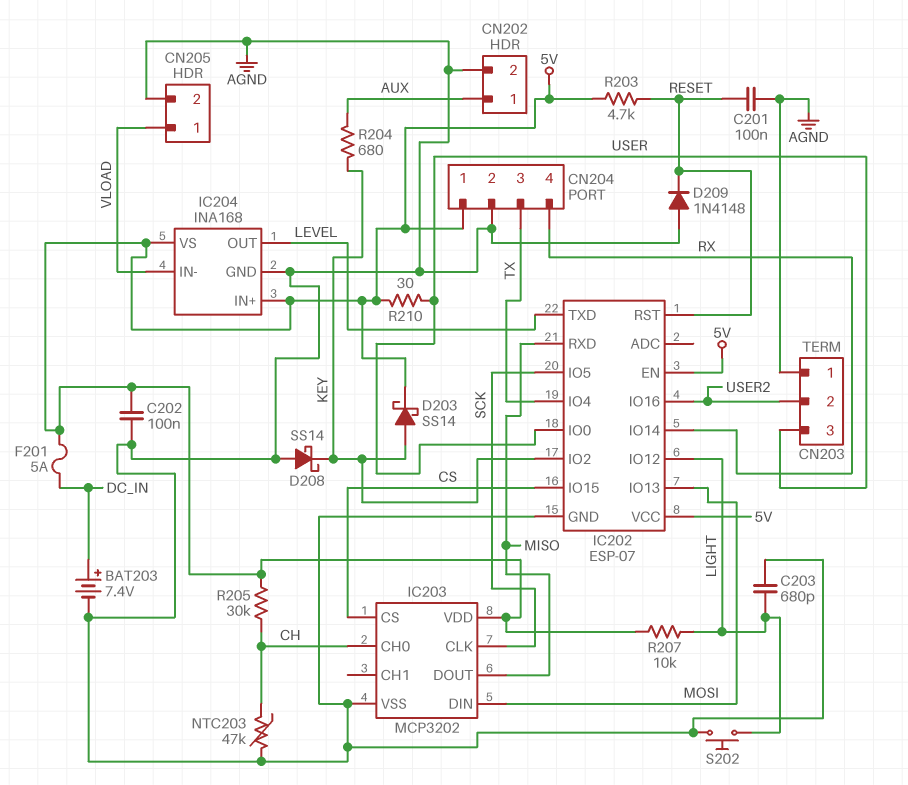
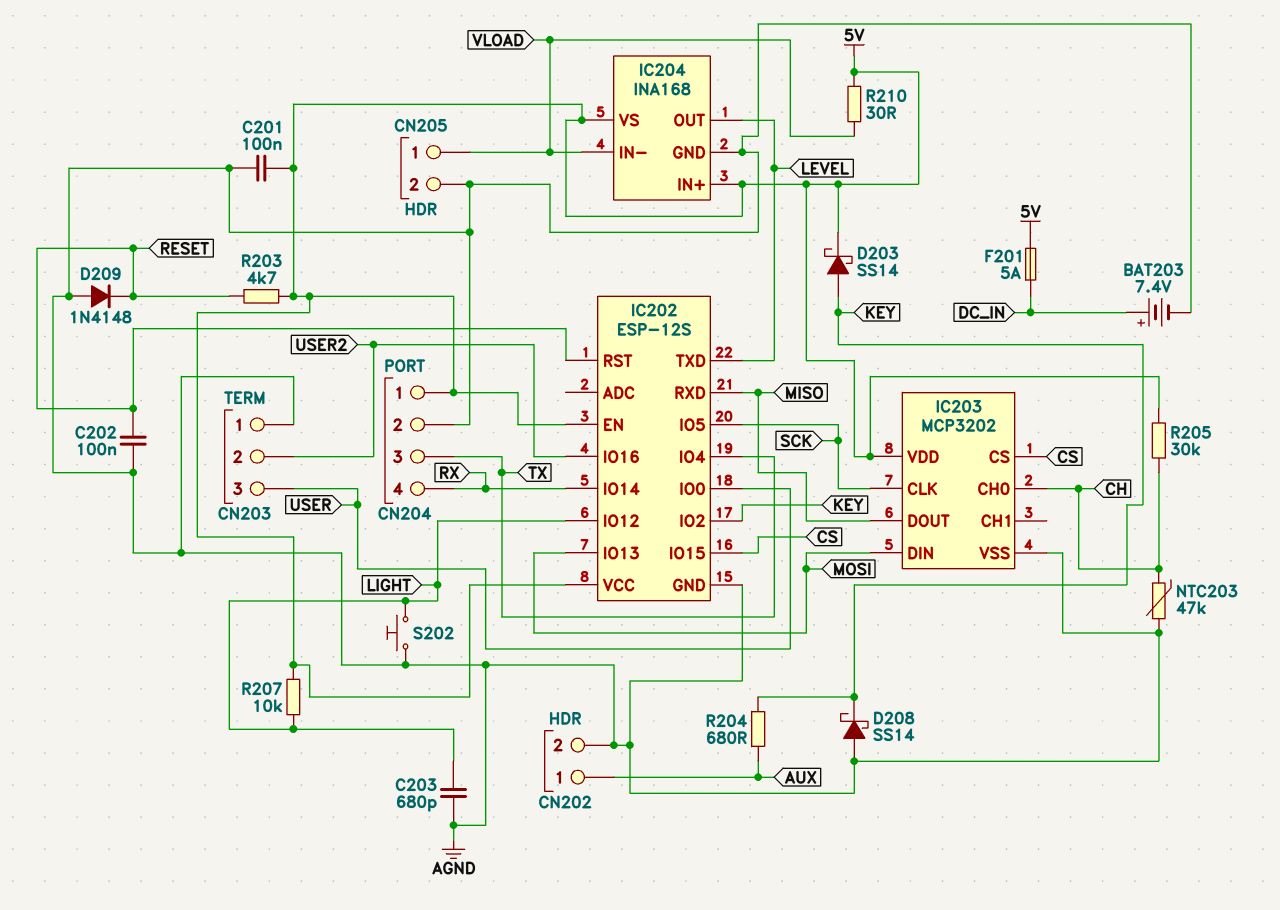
C201: 100nF (AGND, RESET) -> 100nF (5V, AGND)
C202: 100nF (5V, AGND) -> 100nF (AGND, RESET)
IC202: ESP-07 -> ESP-12S
R210: 30 (5V, USER) -> 30 (5V, VLOAD)

